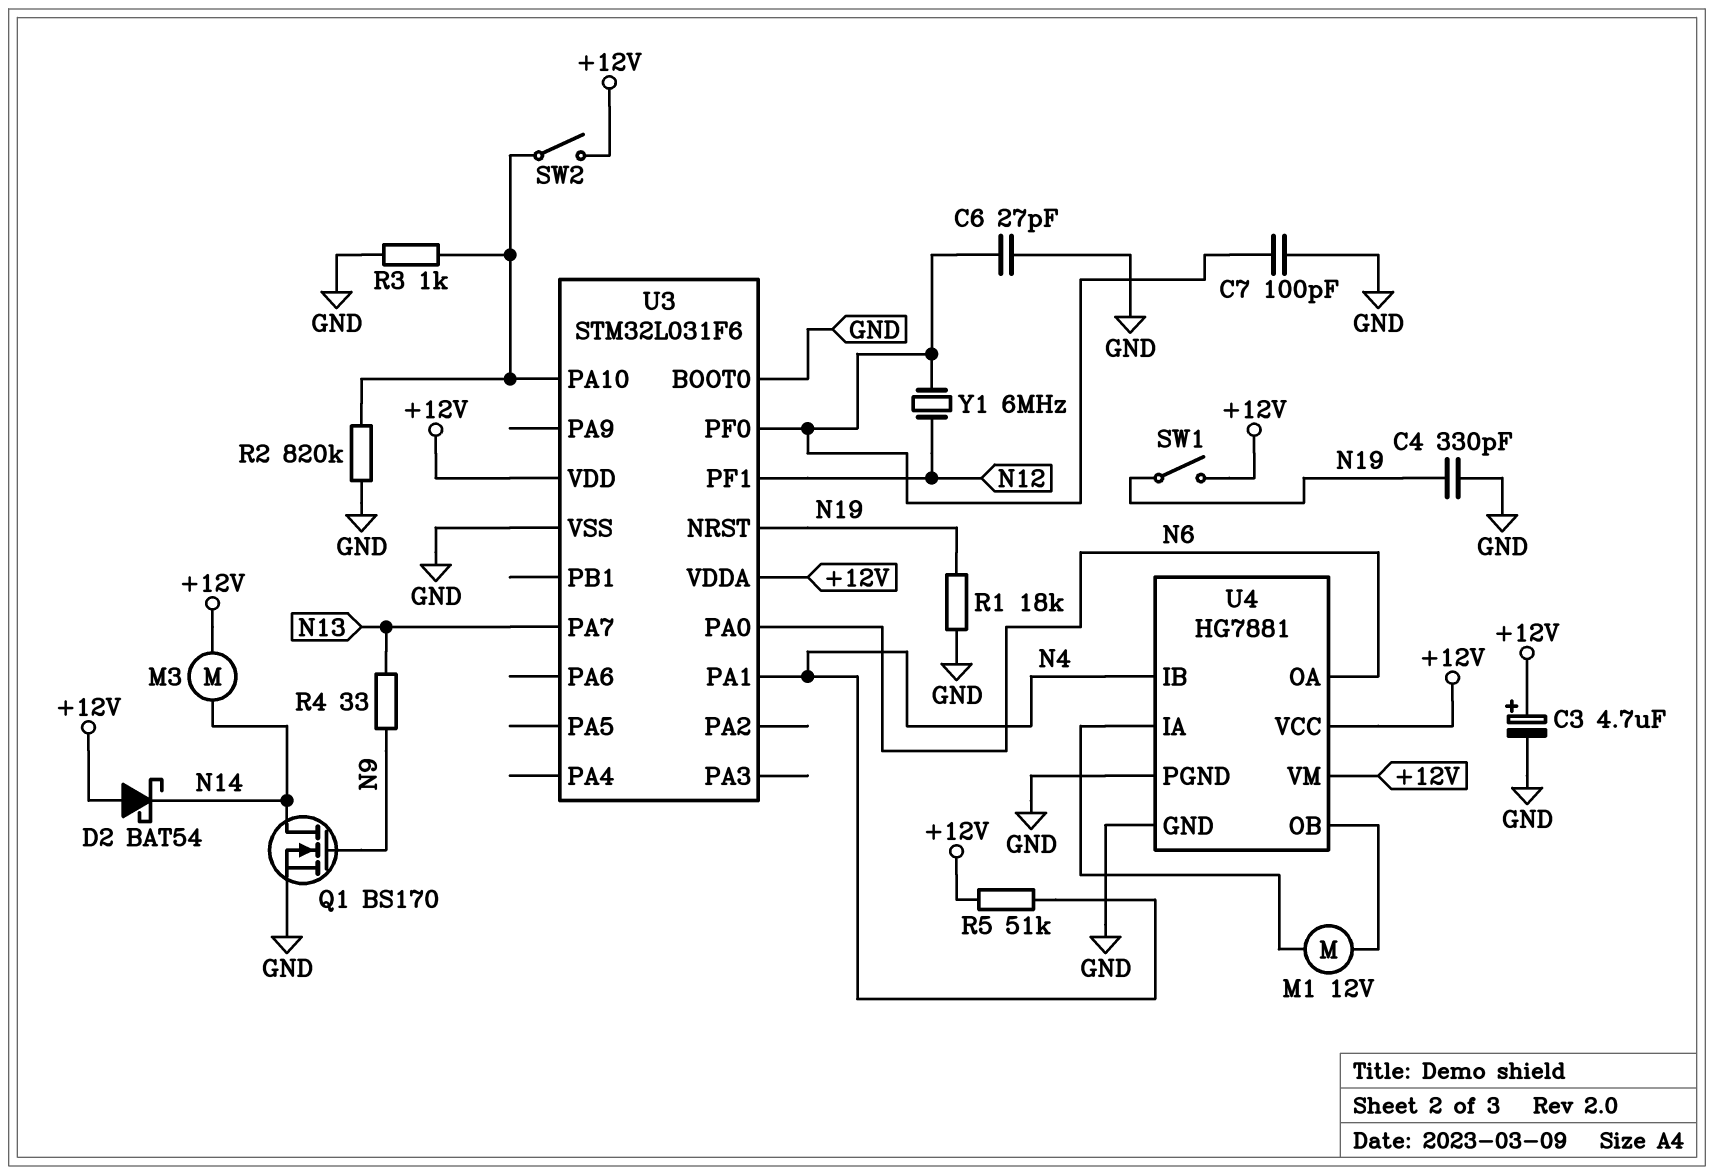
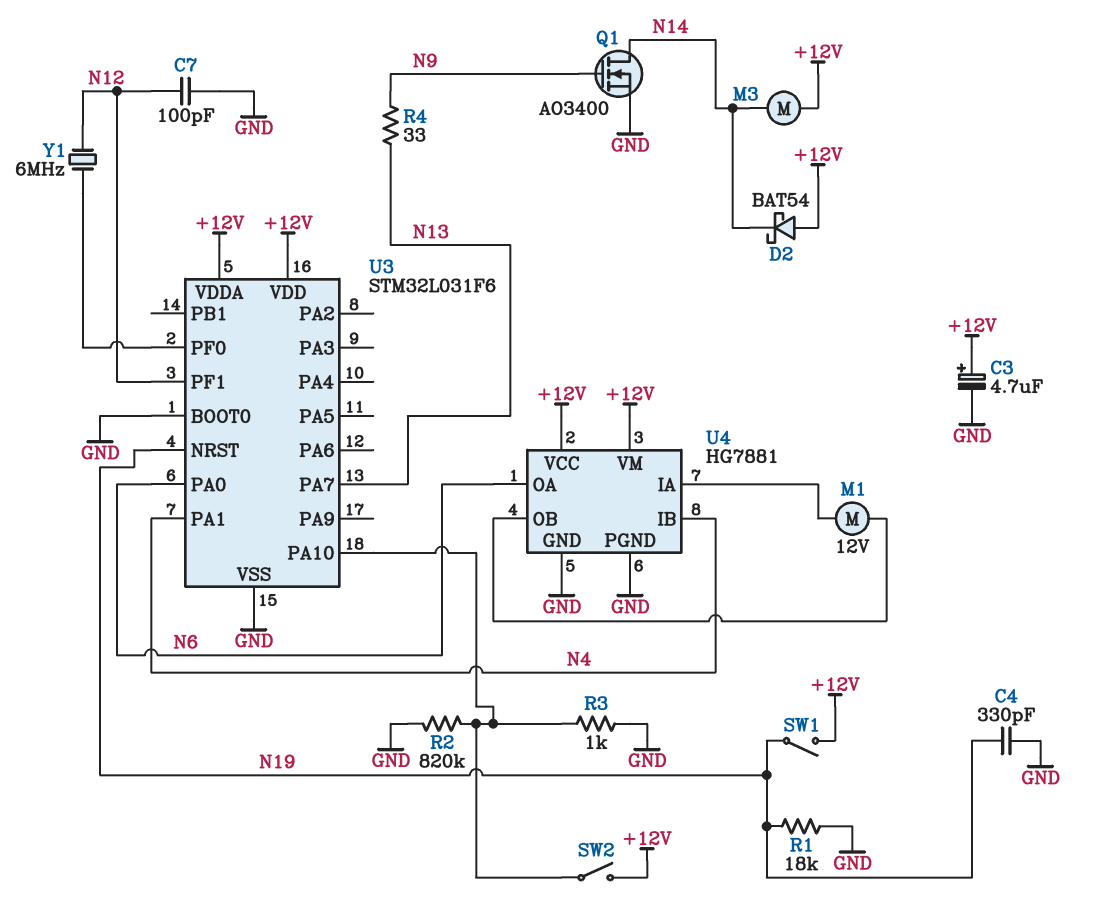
C6: 27pF (GND, U3/PF0) -> none
C7: 100pF (GND, U3/PF0) -> 100pF (GND, N12)
Q1: NMOS BS170 (G N9, D N14, S GND) -> NMOS AO3400 (G N9, D N14, S GND)
R5: 51k (+12V, N4) -> none

